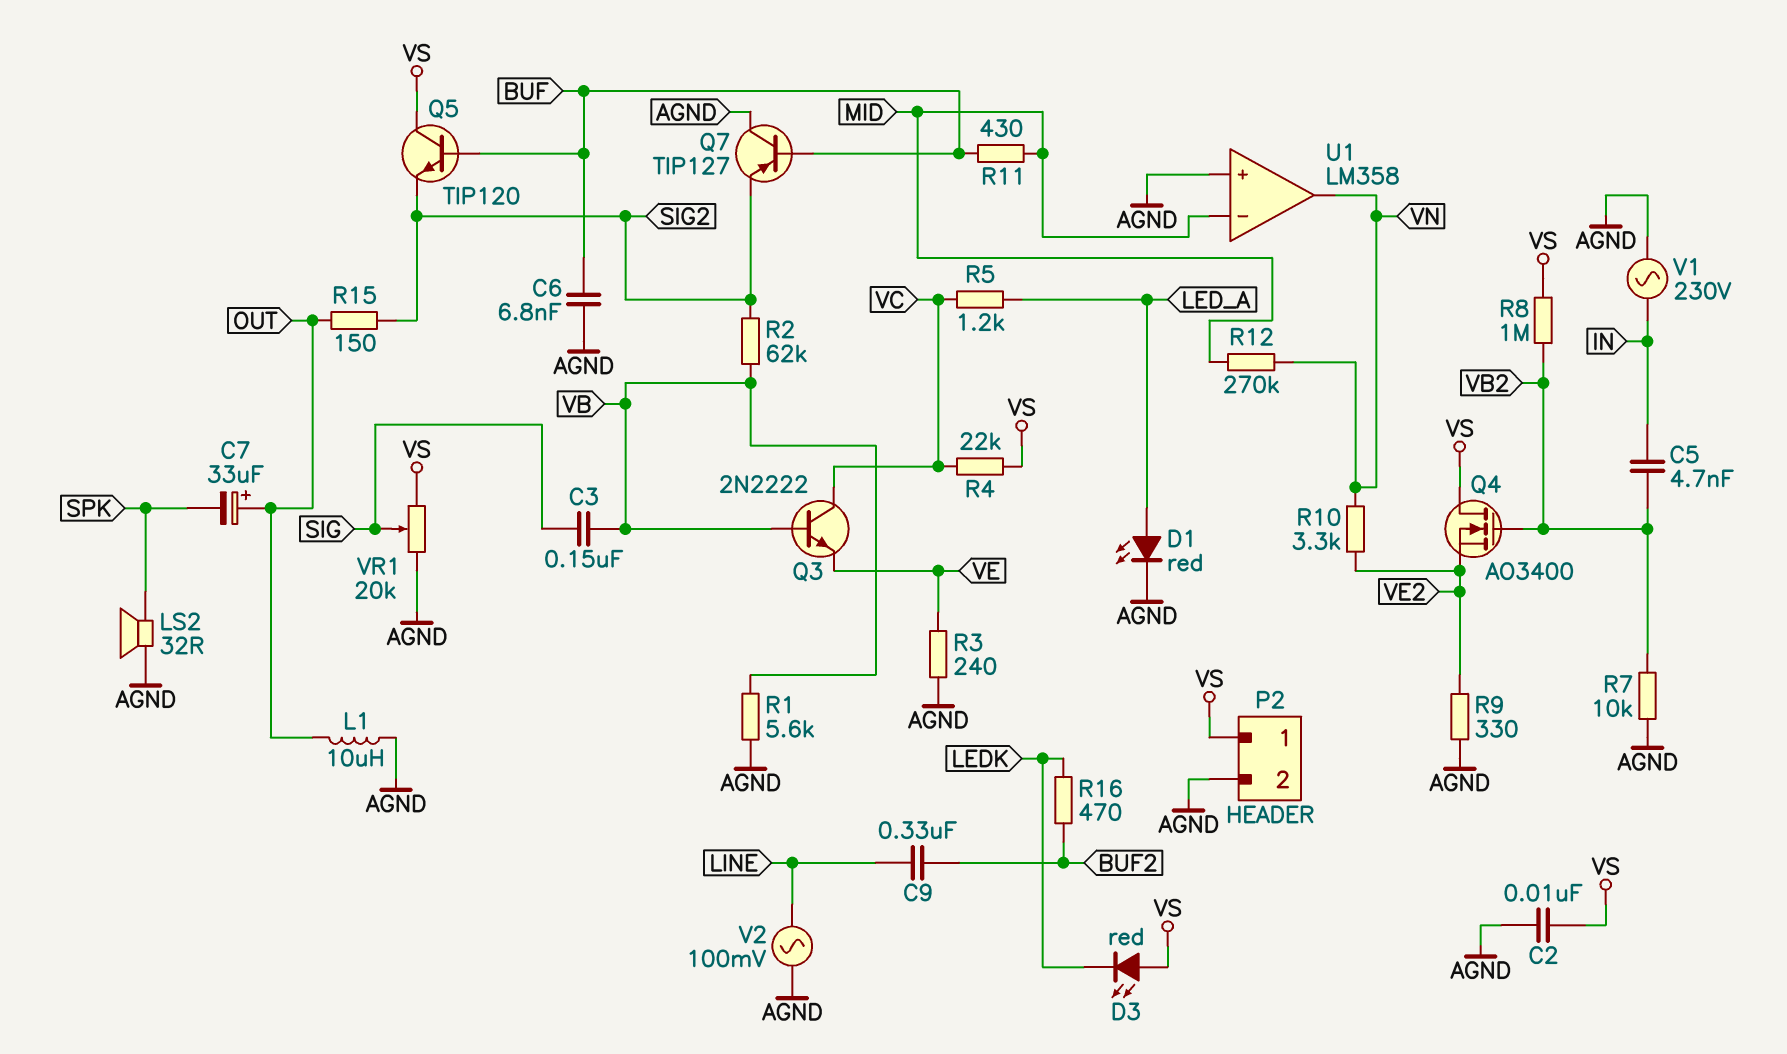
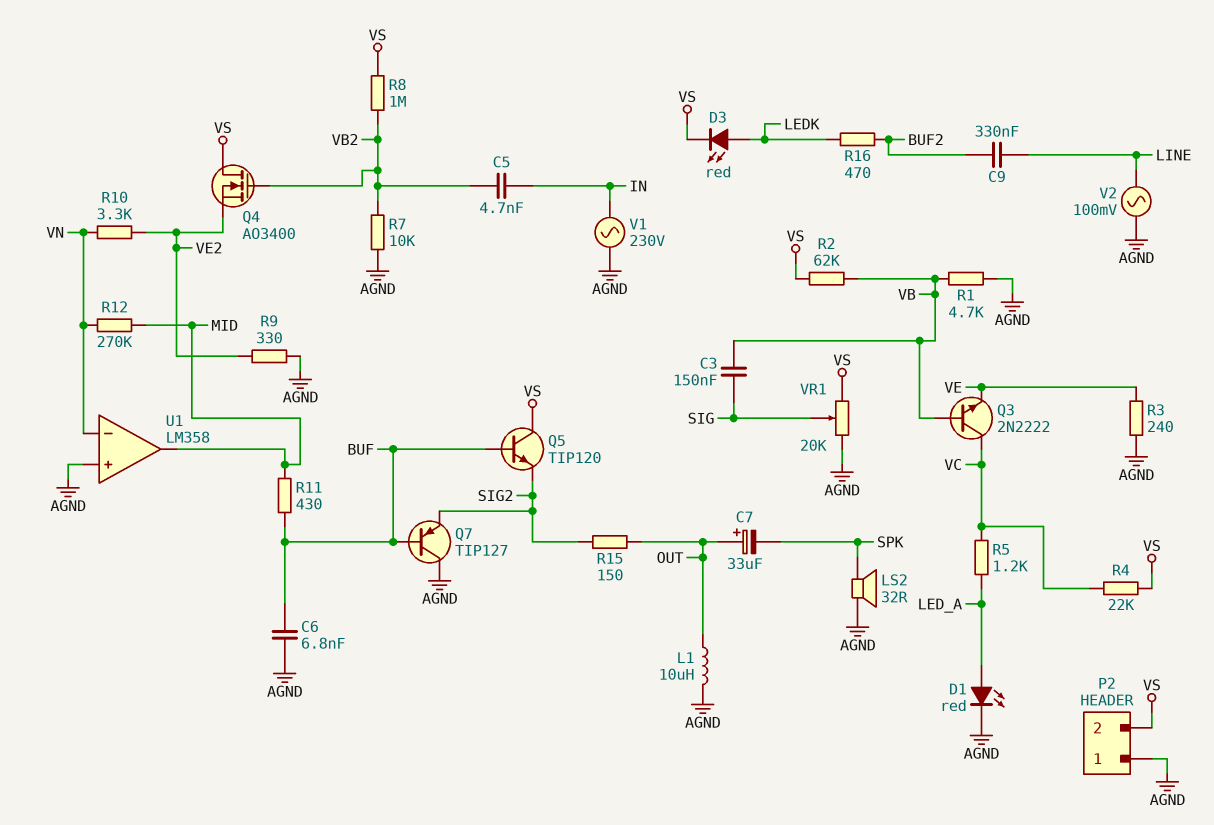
C2: 10nF (AGND, VS) -> none
D3: LED red (A VS, K LEDK) -> LED red (A LEDK, K VS)
P2 pin 1: VS -> AGND
P2 pin 2: AGND -> VS
R1: 5.6k (AGND, VB) -> 4.7k (AGND, VB)
R2: 62k (SIG2, VB) -> 62k (VB, VS)
U1 pin in-: MID -> VN
U1 pin out: VN -> MID

